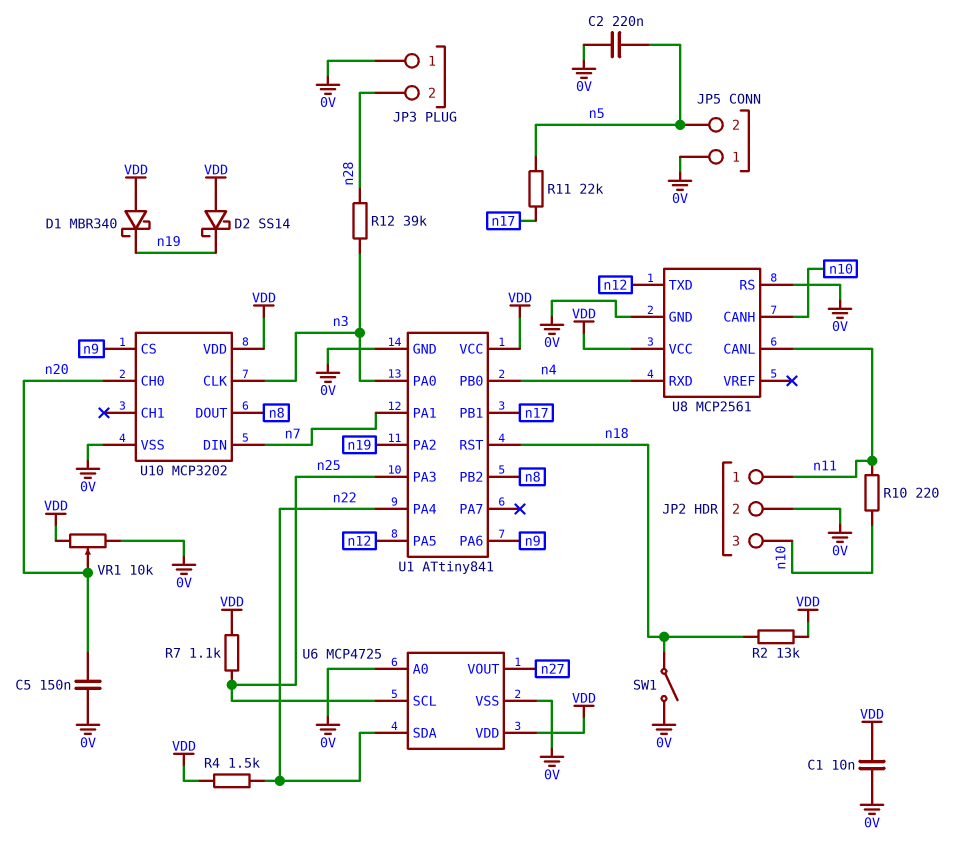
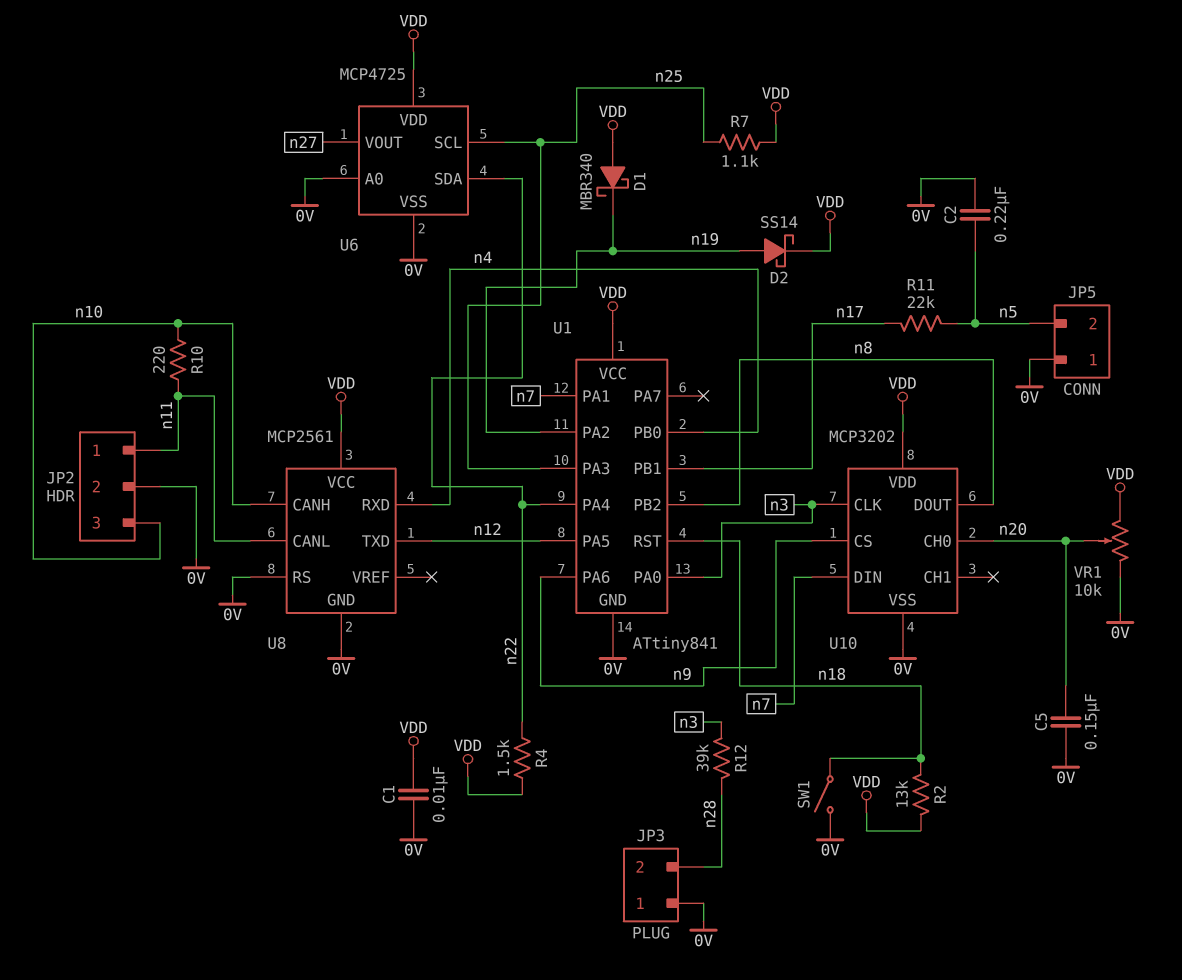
D2: schottky SS14 (A VDD, K n19) -> schottky SS14 (A n19, K VDD)

